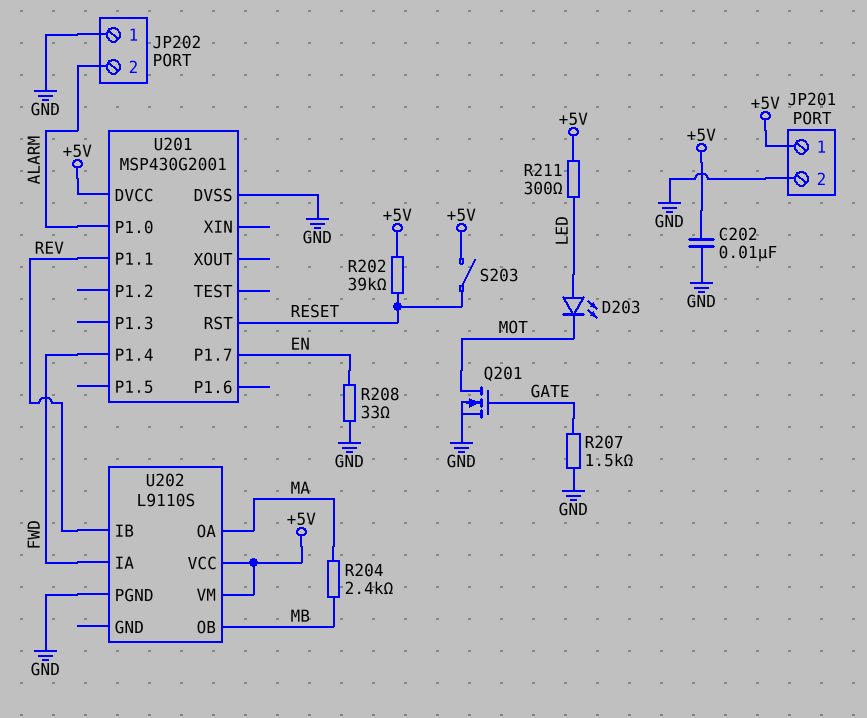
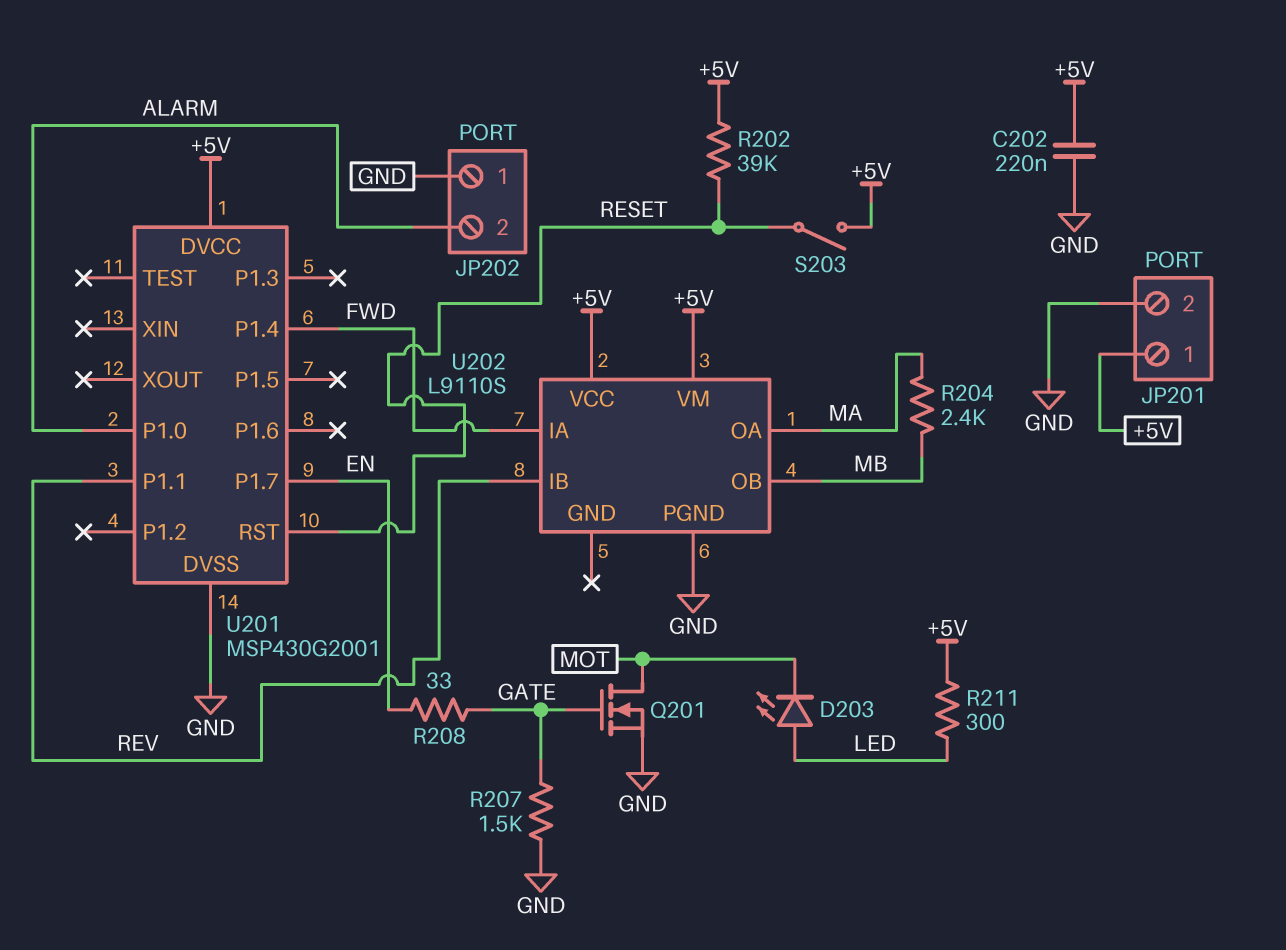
C202: 10nF (+5V, GND) -> 220nF (+5V, GND)
R208: 33 (EN, GND) -> 33 (EN, GATE)

